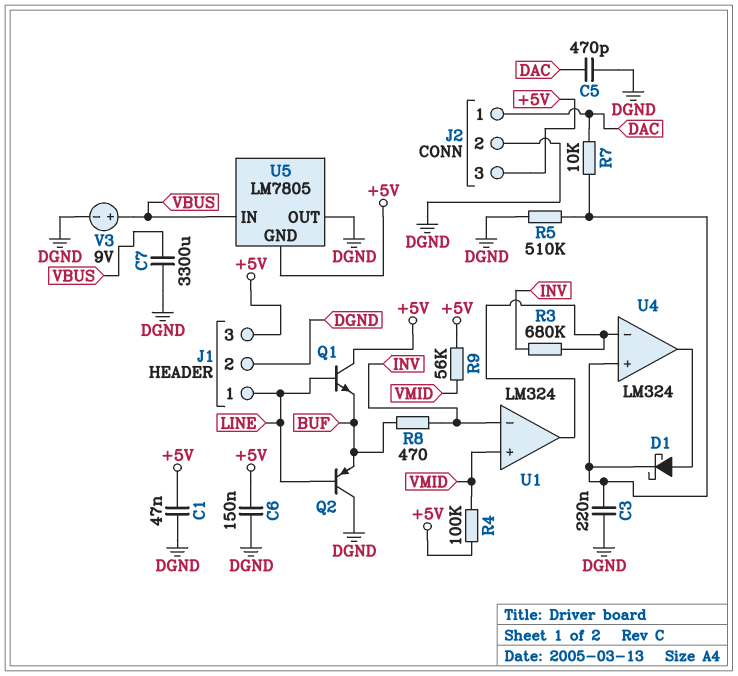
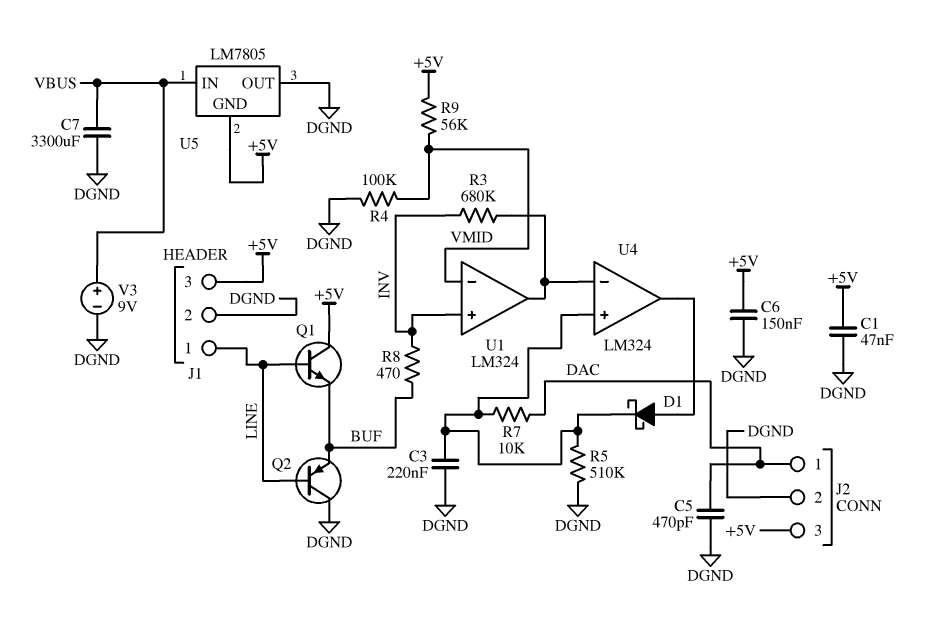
R4: 100k (+5V, VMID) -> 100k (DGND, VMID)
U1 pin in+: VMID -> INV
U1 pin in-: INV -> VMID

